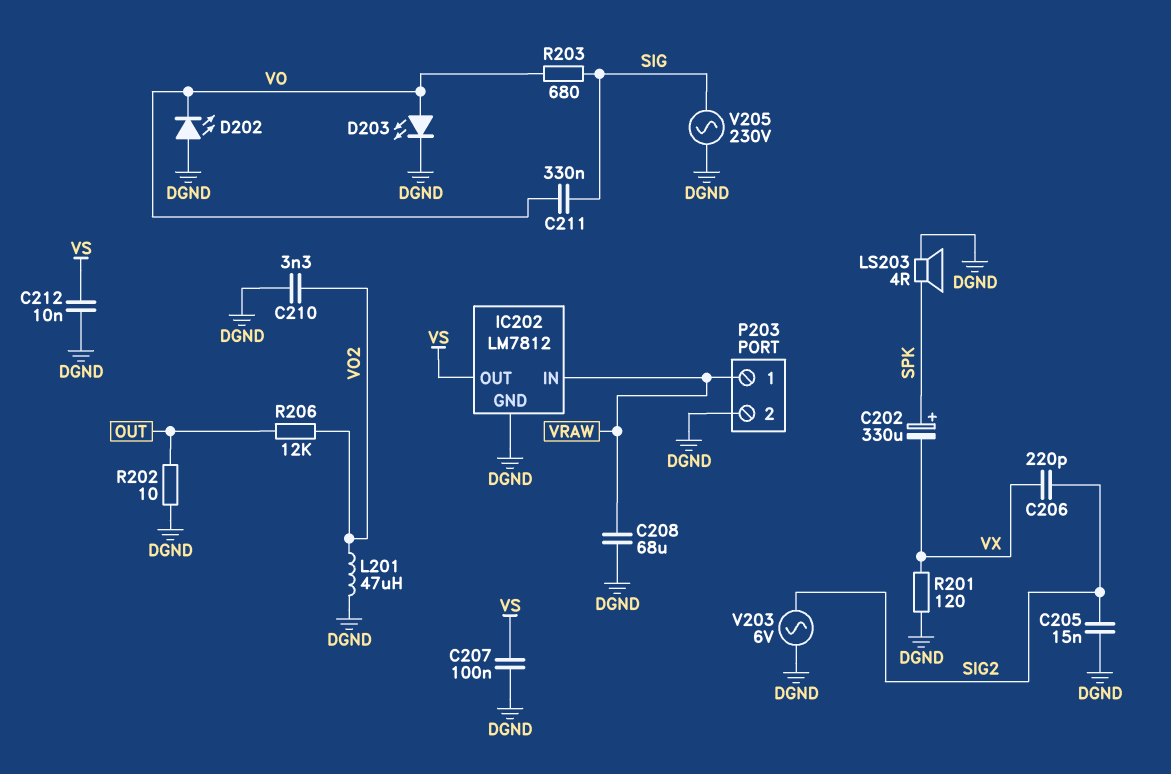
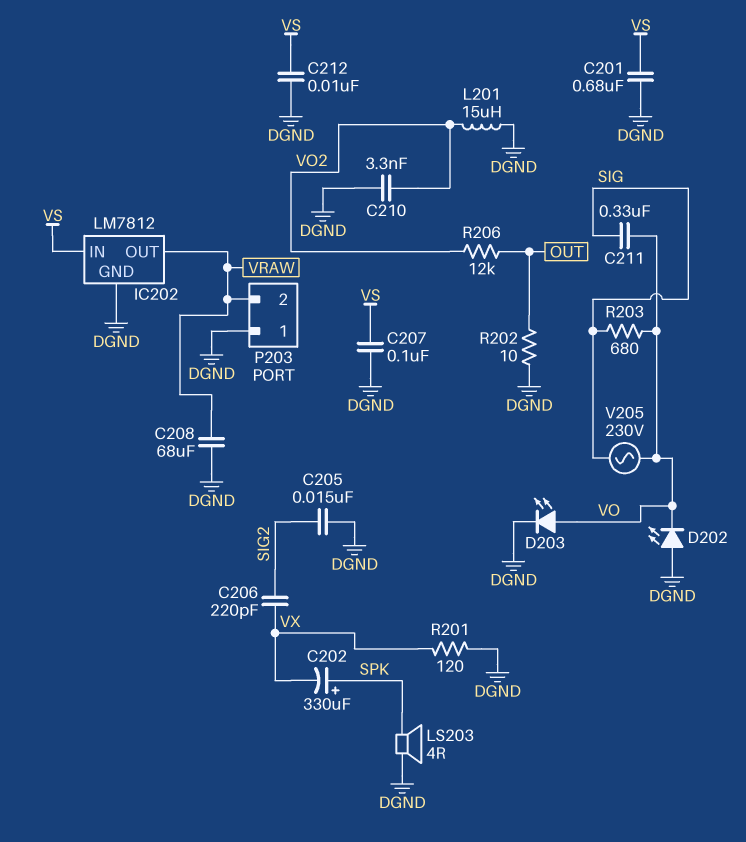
C201: none -> 680nF (DGND, VS)
IC202 pin IN: VRAW -> VS
IC202 pin OUT: VS -> VRAW
L201: 47uH (DGND, VO2) -> 15uH (DGND, VO2)
P203 pin 1: VRAW -> DGND
P203 pin 2: DGND -> VRAW
V203: AC 6V (DGND, SIG2) -> none
V205: AC 230V (DGND, SIG) -> AC 230V (SIG, VO)

